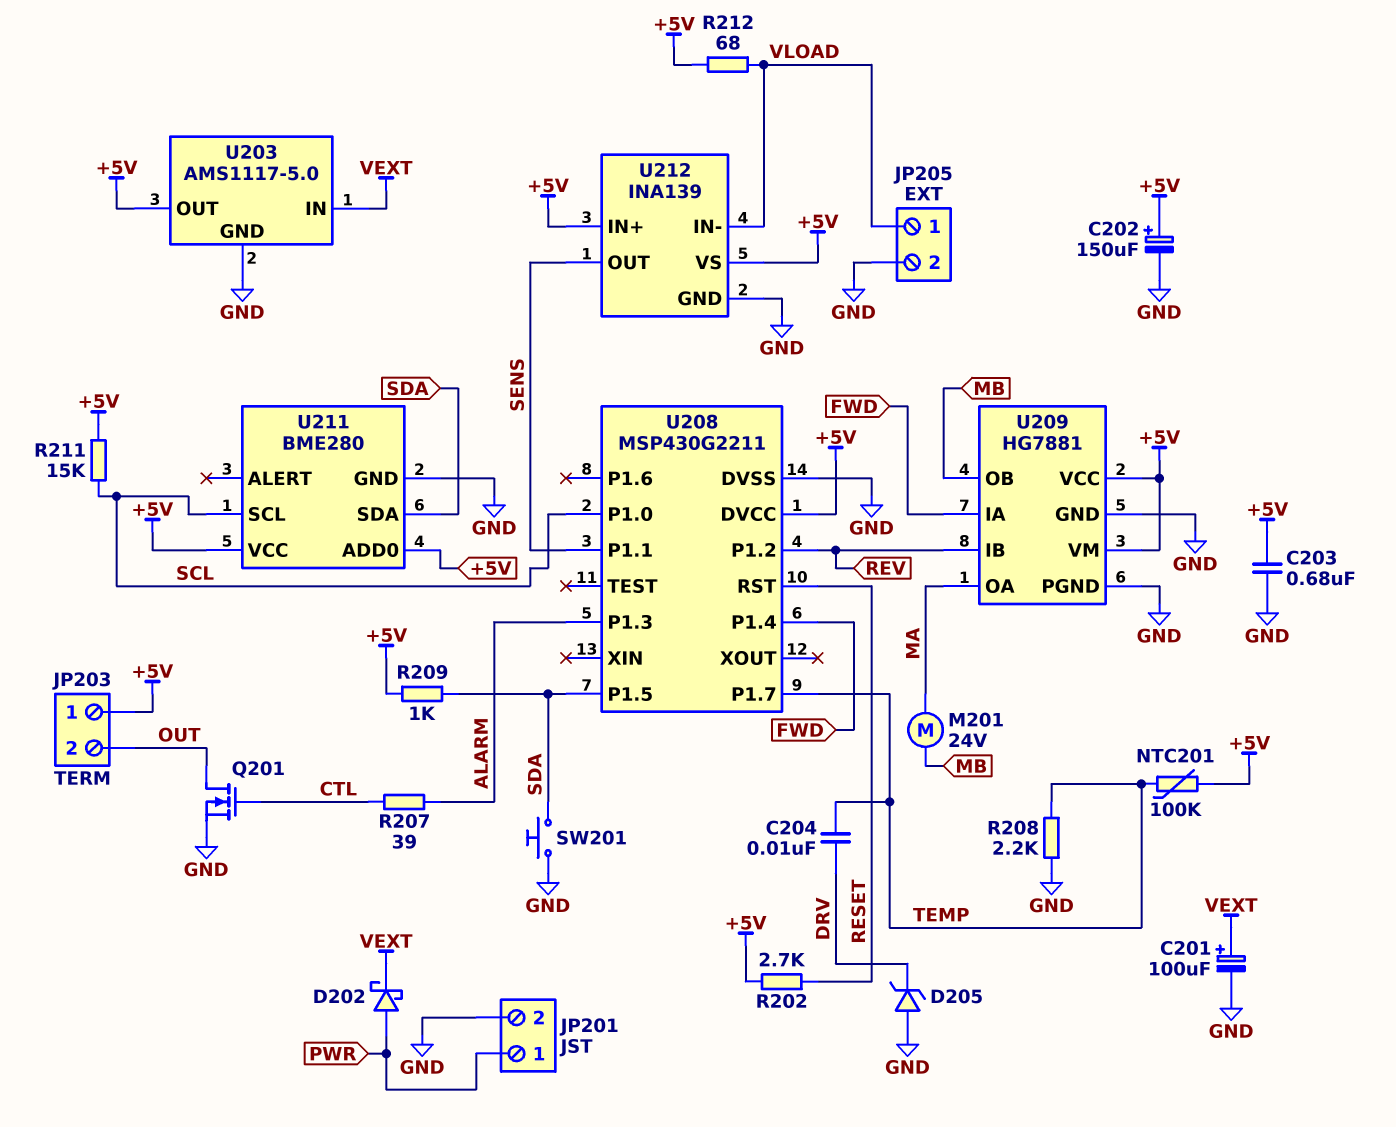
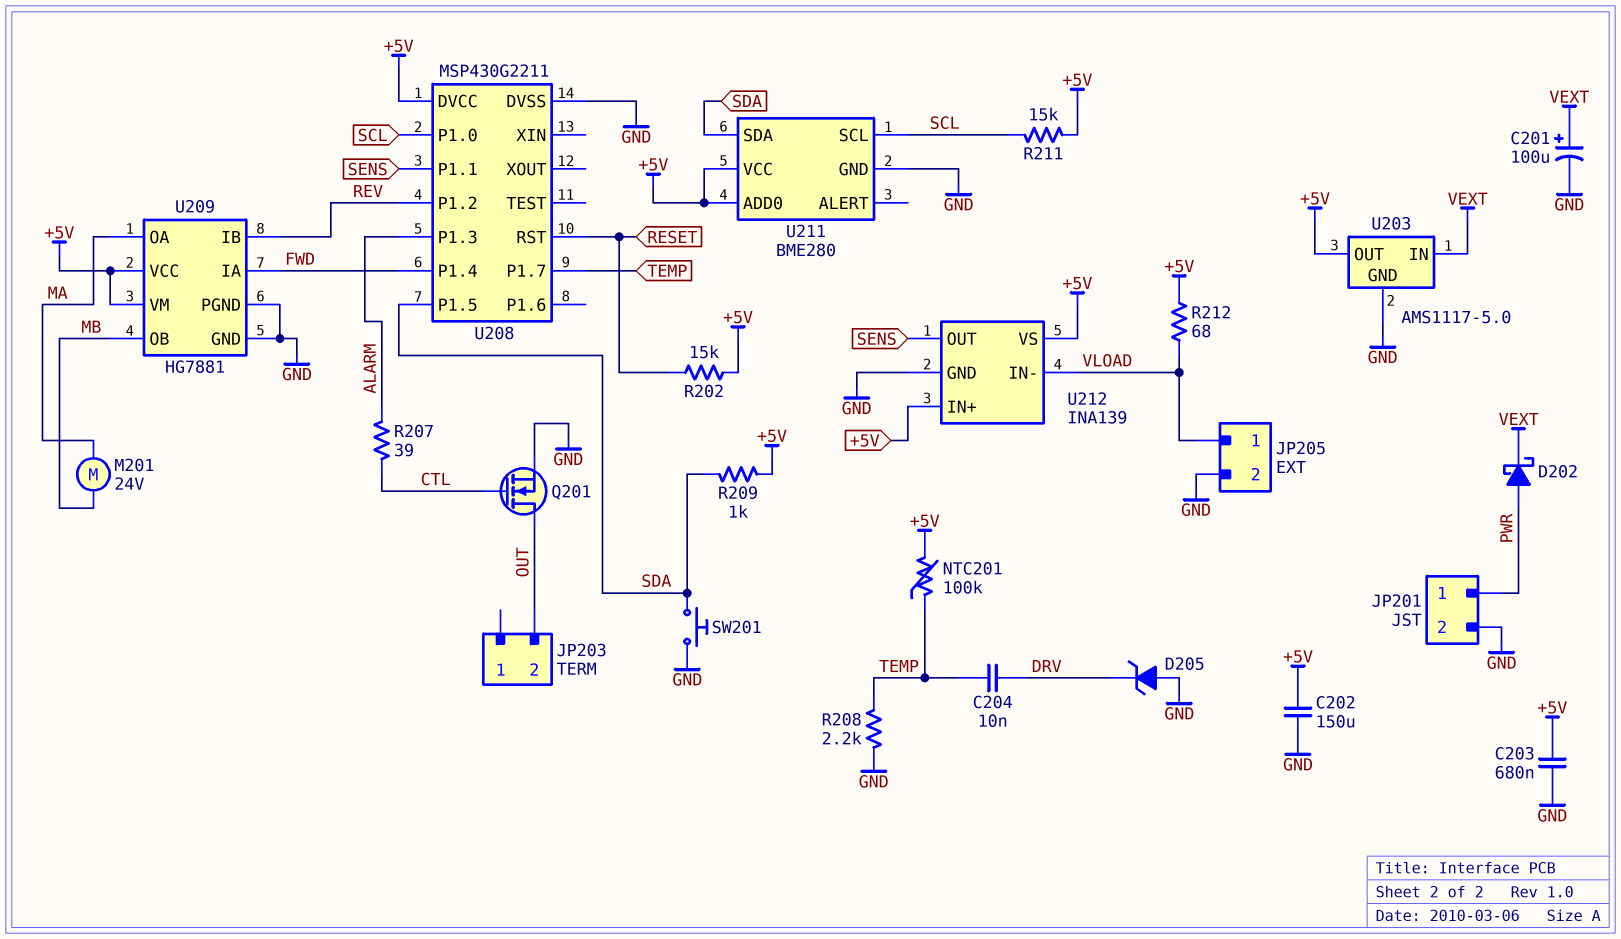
C202: 150uF (plus +5V, minus GND) -> 150uF (+5V, GND)
JP203 pin 1: +5V -> none
R202: 2.7k (+5V, RESET) -> 15k (+5V, RESET)

